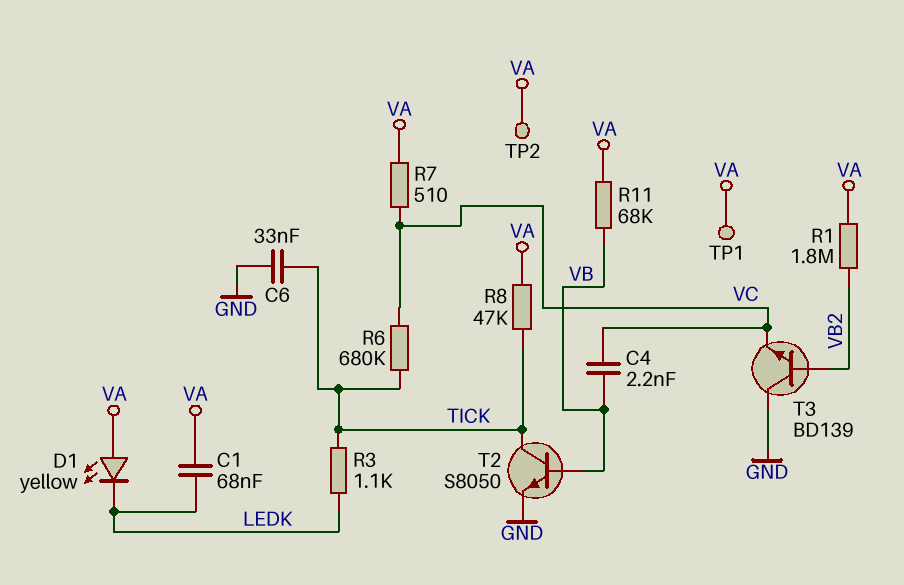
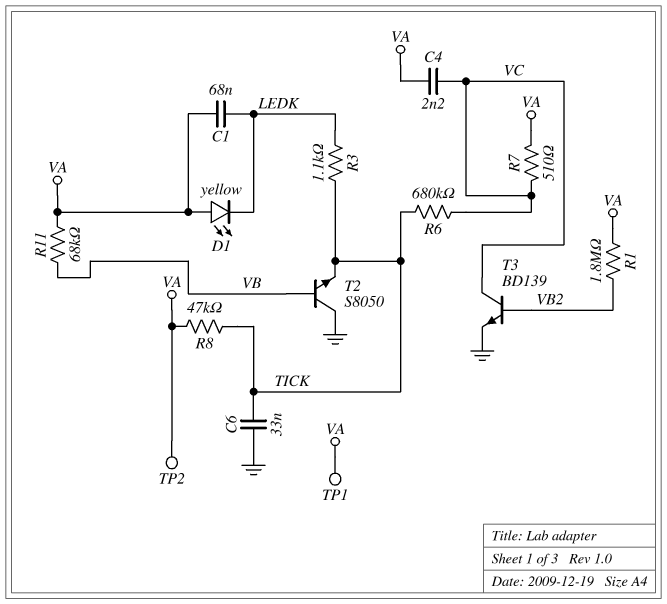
C4: 2.2nF (VB, VC) -> 2.2nF (VA, VC)
T2: NPN S8050 (B VB, C TICK, E GND) -> NPN S8050 (B VB, C GND, E TICK)
T3: NPN BD139 (B VB2, C GND, E VC) -> NPN BD139 (B VB2, C VC, E GND)

